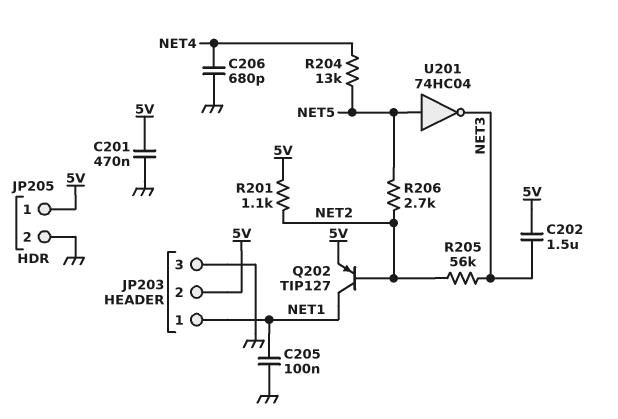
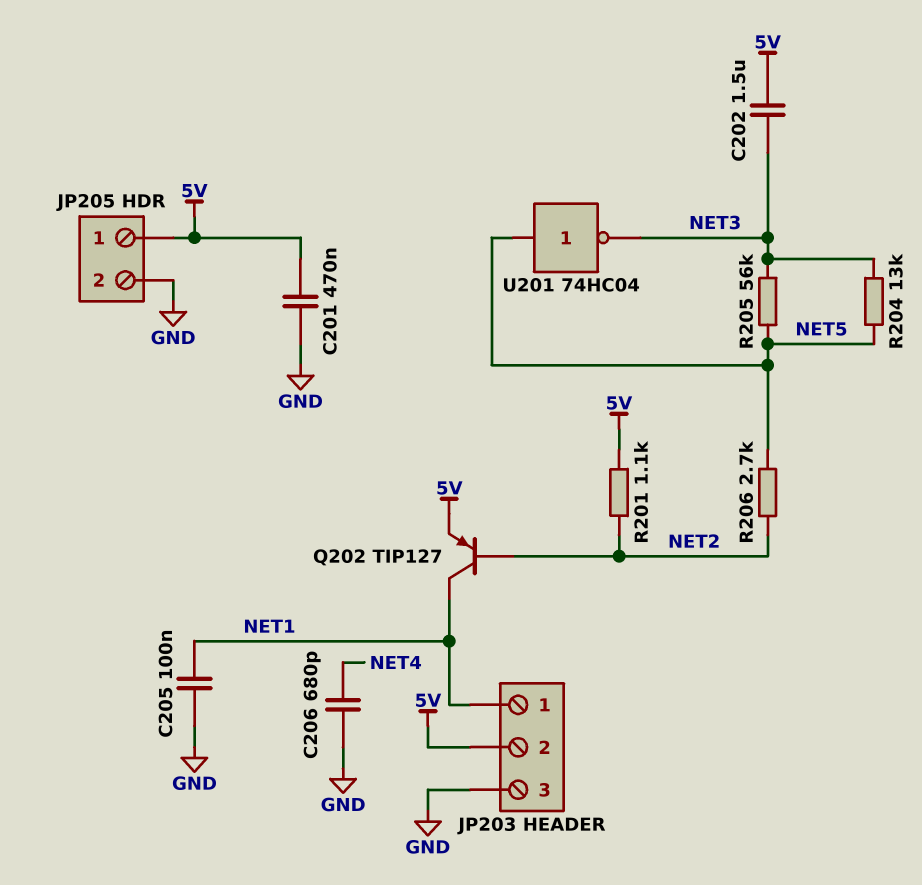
R204: 13k (NET4, NET5) -> 13k (NET3, NET5)
R205: 56k (NET2, NET3) -> 56k (NET3, NET5)

